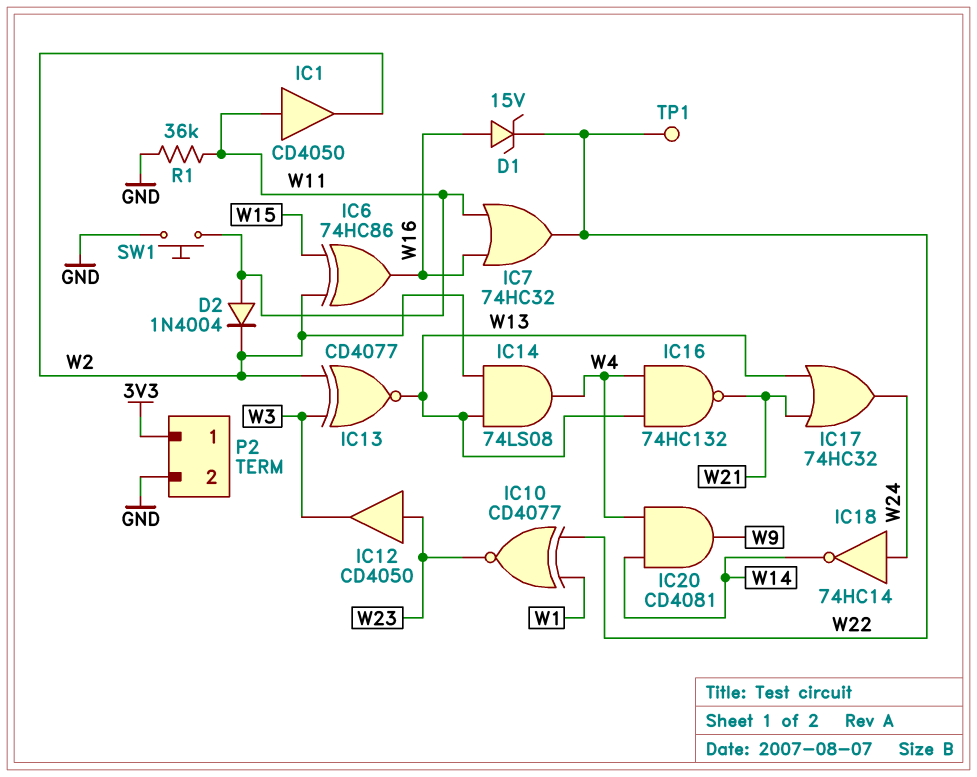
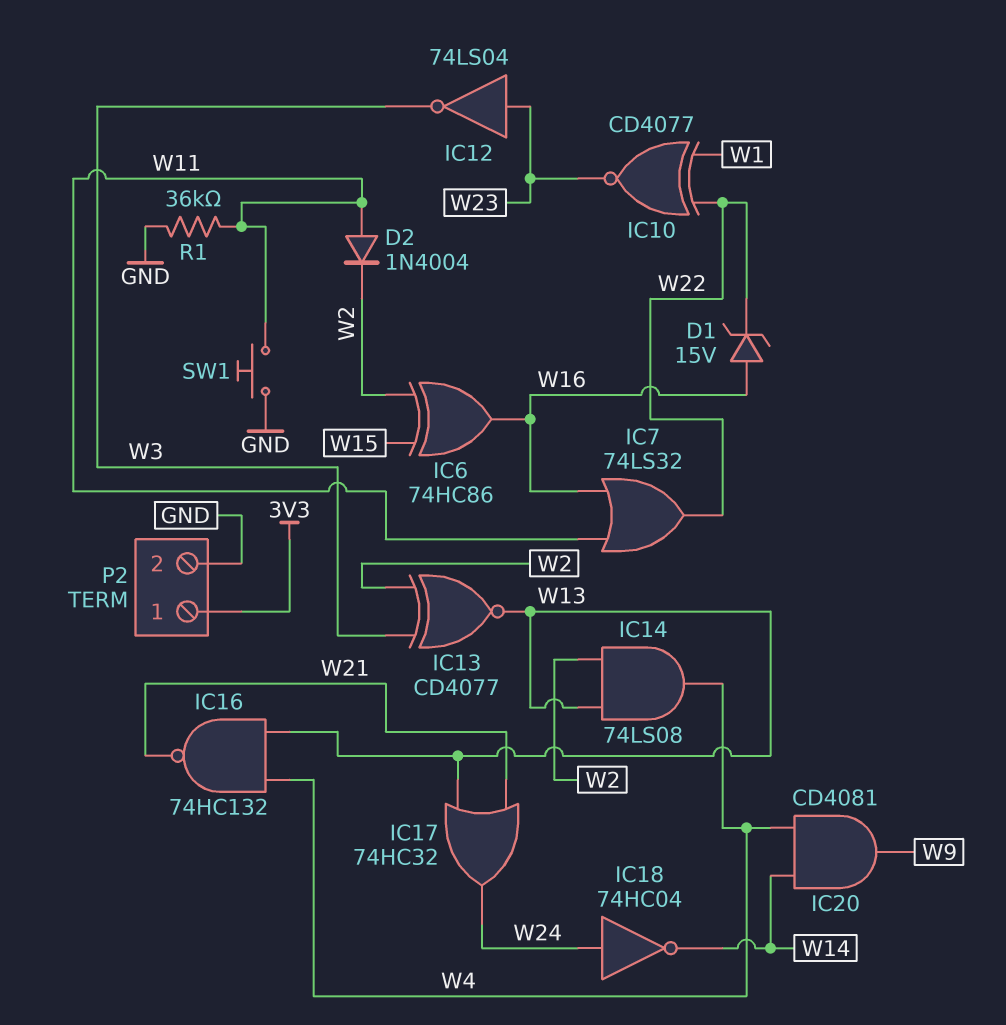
IC1: buffer CD4050 (in W11, out W2) -> none
IC7: OR 74HC32 (in W11, in W16, out W22) -> OR 74LS32 (in W11, in W16, out W22)
IC12: buffer CD4050 (in W23, out W3) -> NOT 74LS04 (in W23, out W3)
IC18: NOT 74HC14 (in W24, out W14) -> NOT 74HC04 (in W24, out W14)
TP1: test point (W22) -> none

